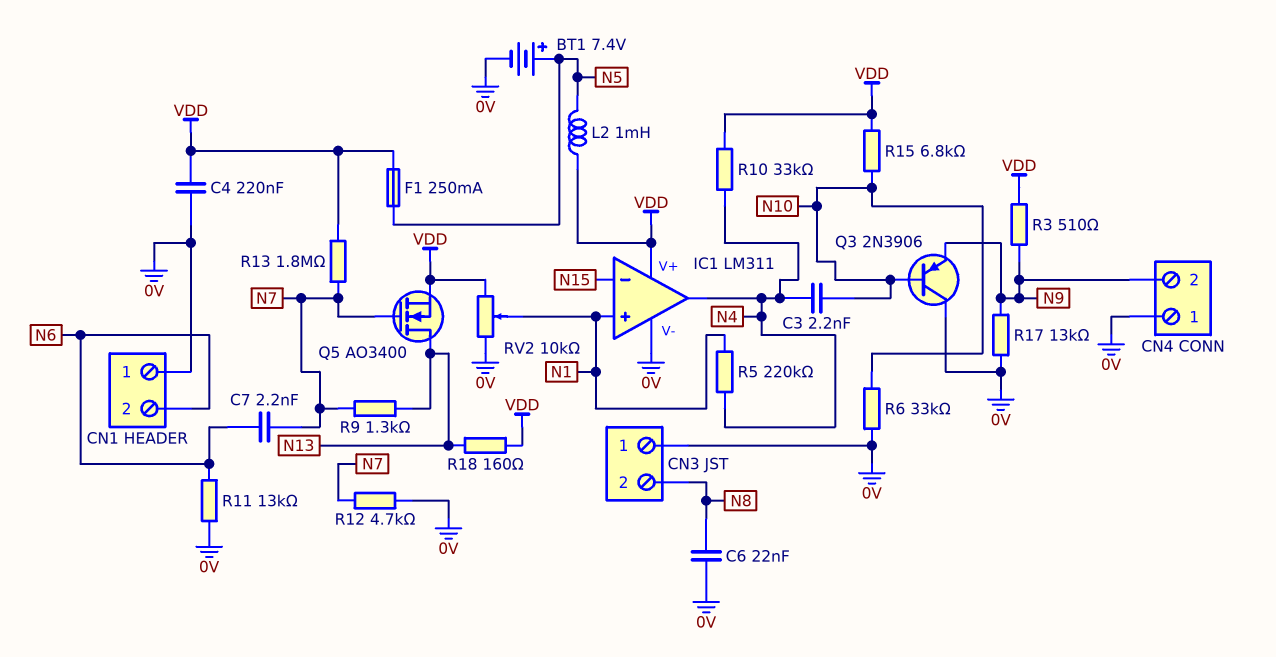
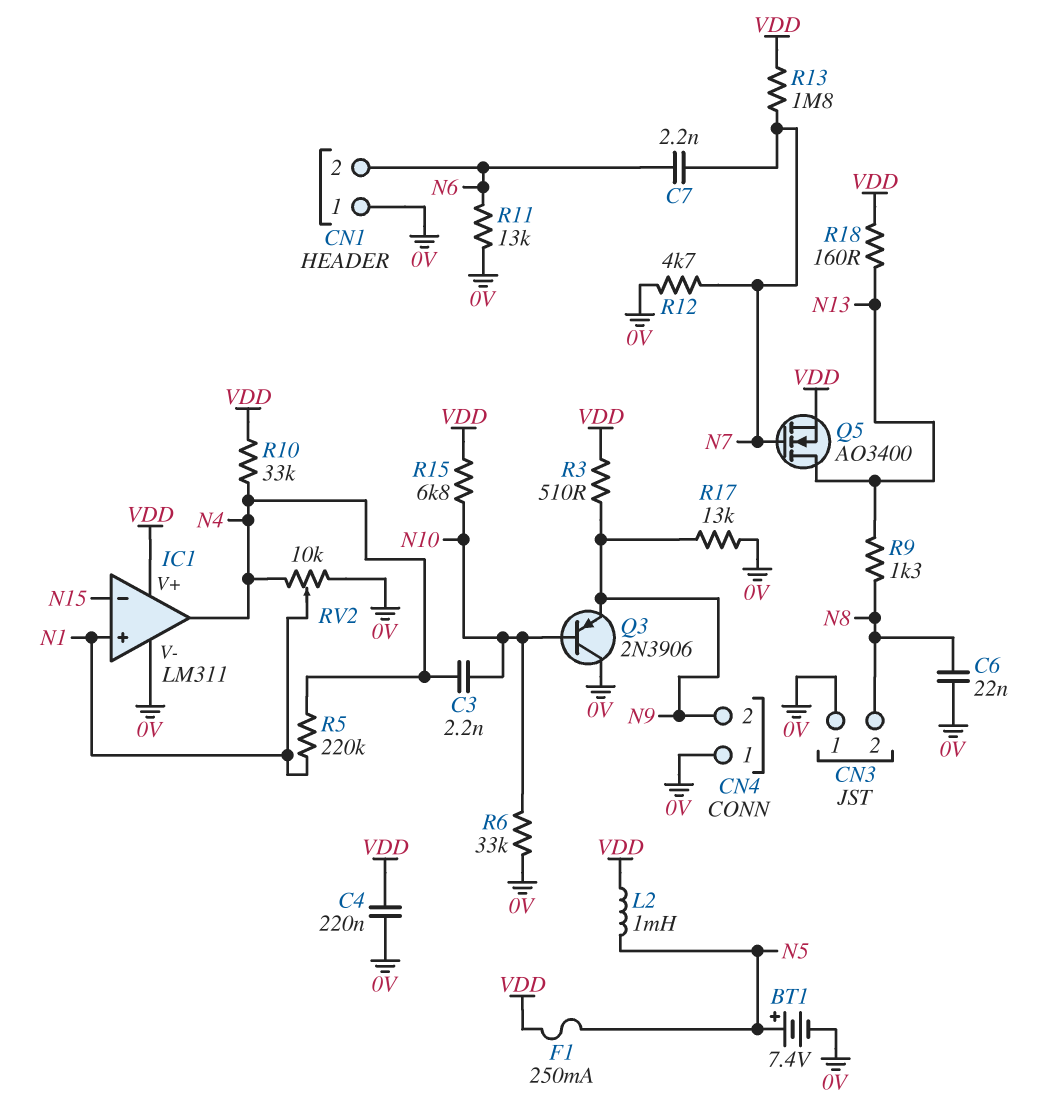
R9: 1.3k (N7, N13) -> 1.3k (N8, N13)
RV2: 10k (0V, VDD, wiper N1) -> 10k (0V, N4, wiper N1)

